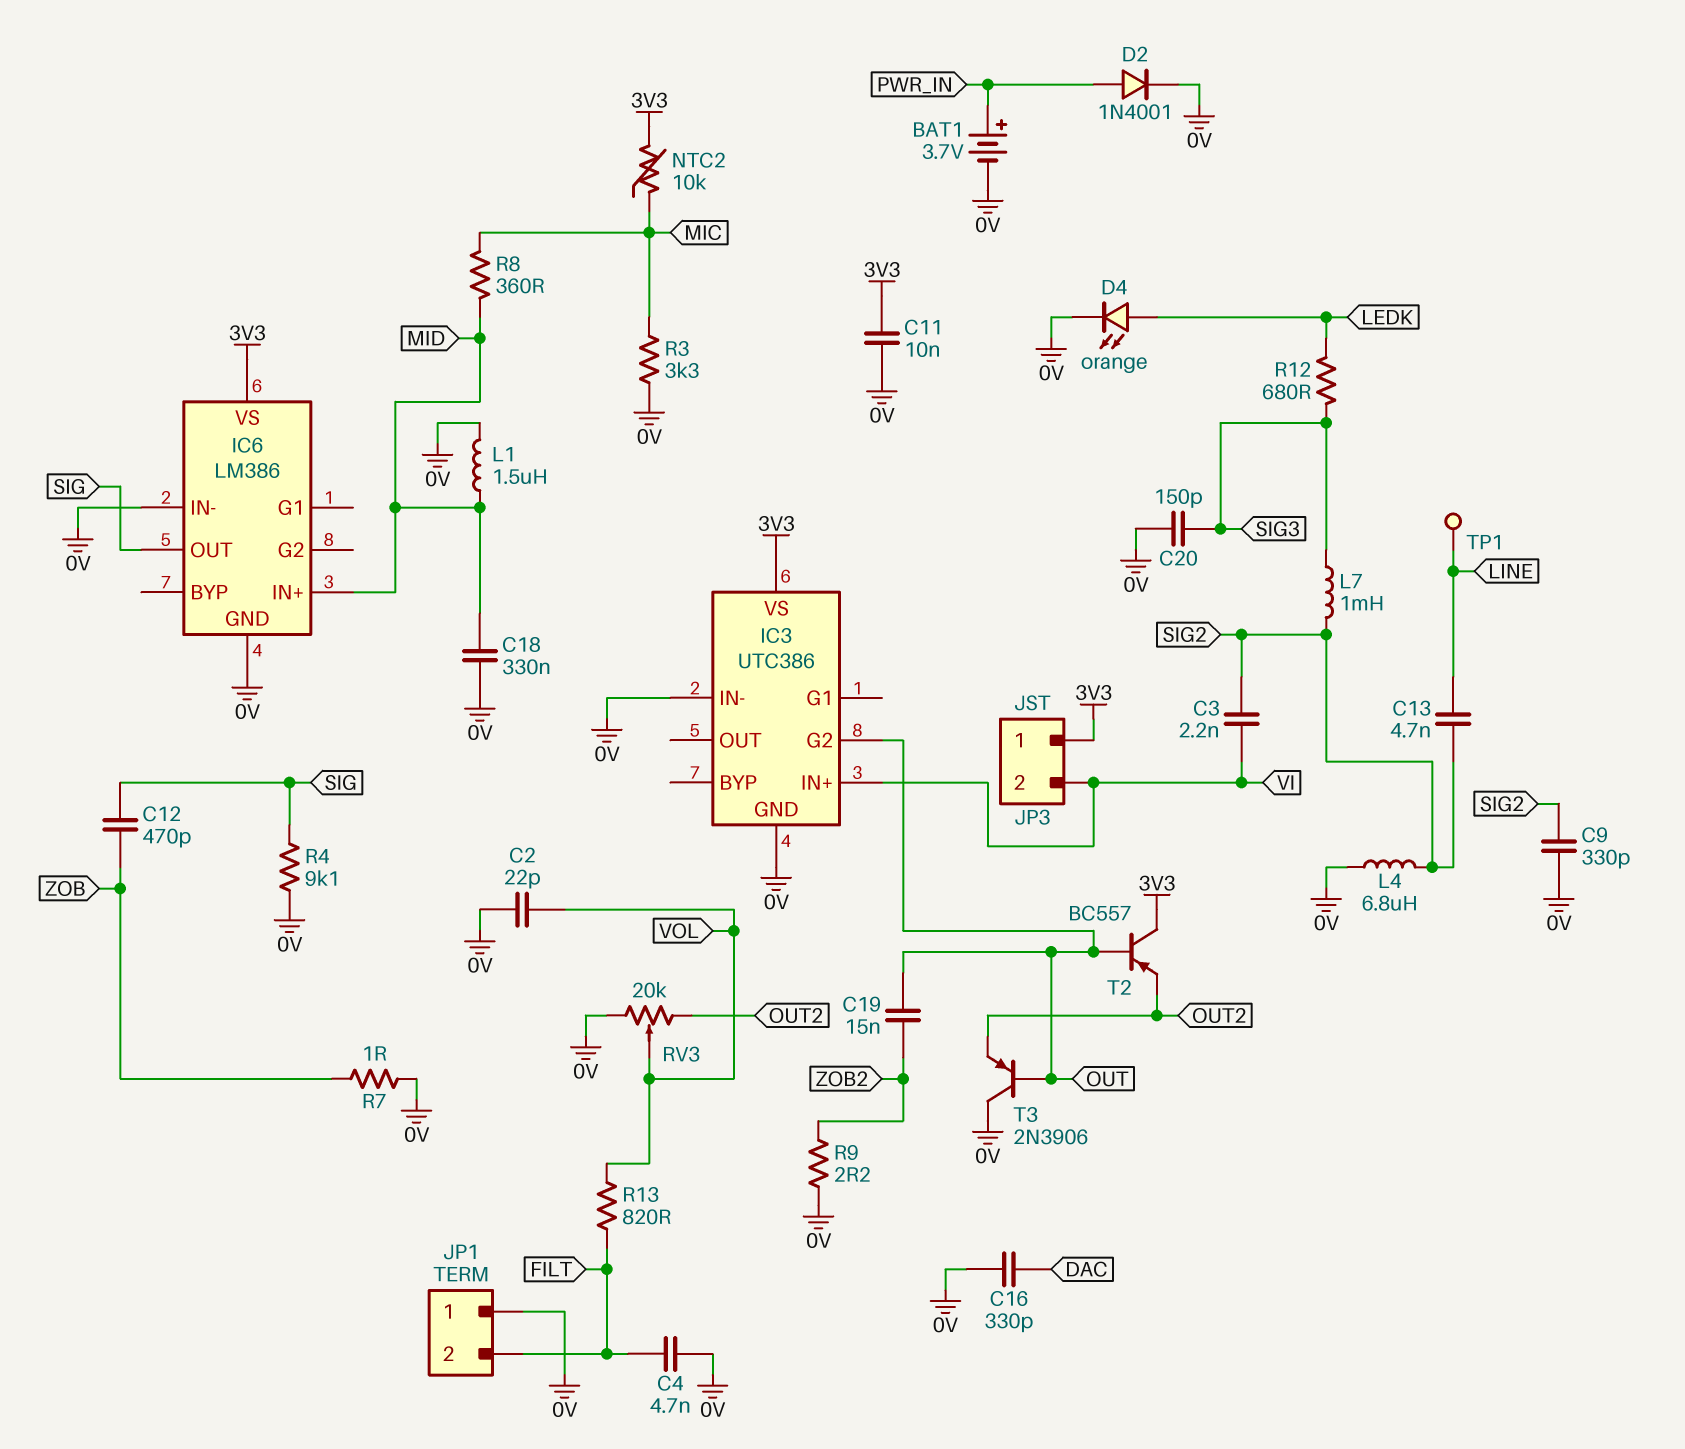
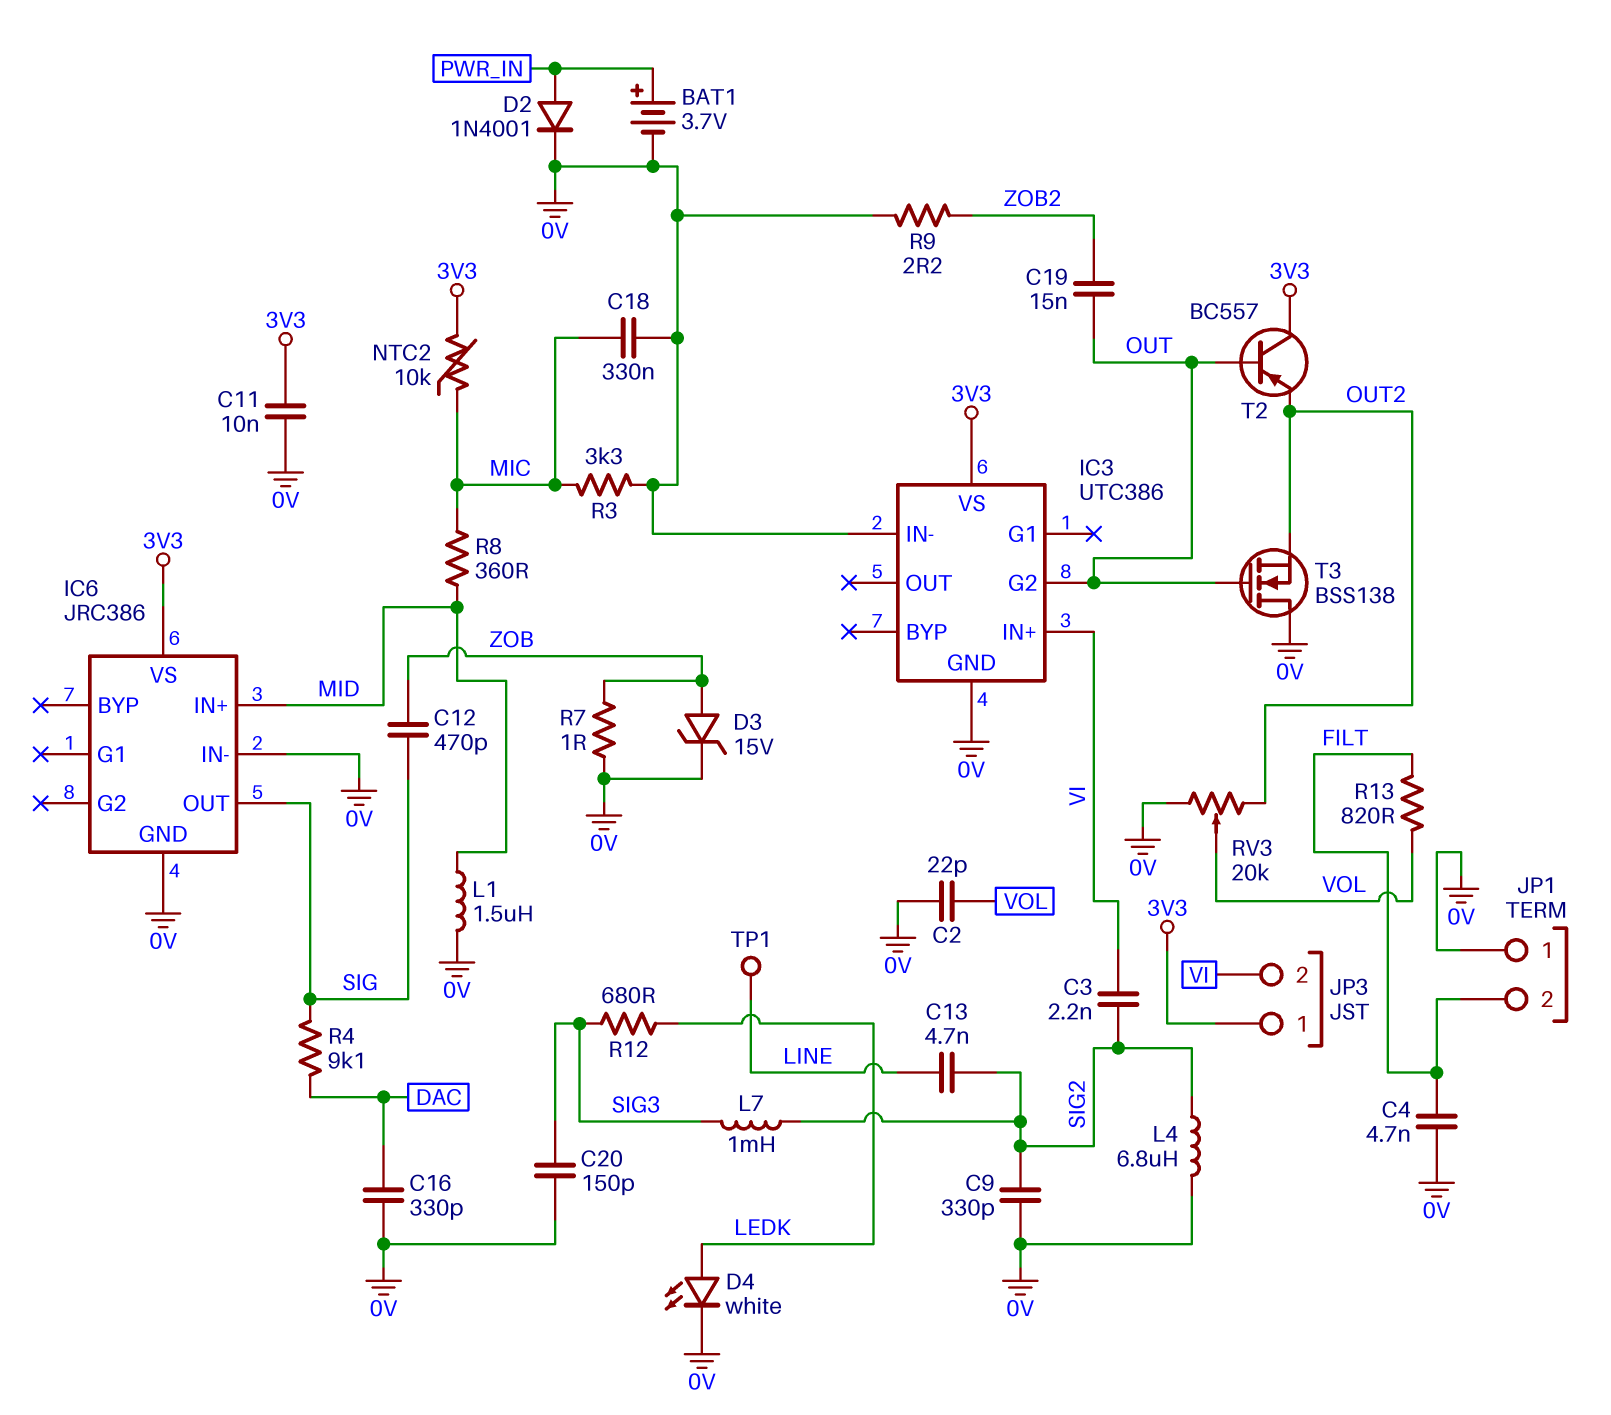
C18: 330nF (0V, MID) -> 330nF (0V, MIC)
D3: none -> zener 15V (A ZOB, K 0V)
D4: LED orange (A LEDK, K 0V) -> LED white (A LEDK, K 0V)
IC6: LM386 -> JRC386
R4: 9.1k (0V, SIG) -> 9.1k (DAC, SIG)
T3: PNP 2N3906 (B OUT, C 0V, E OUT2) -> NMOS BSS138 (G OUT, D 0V, S OUT2)

